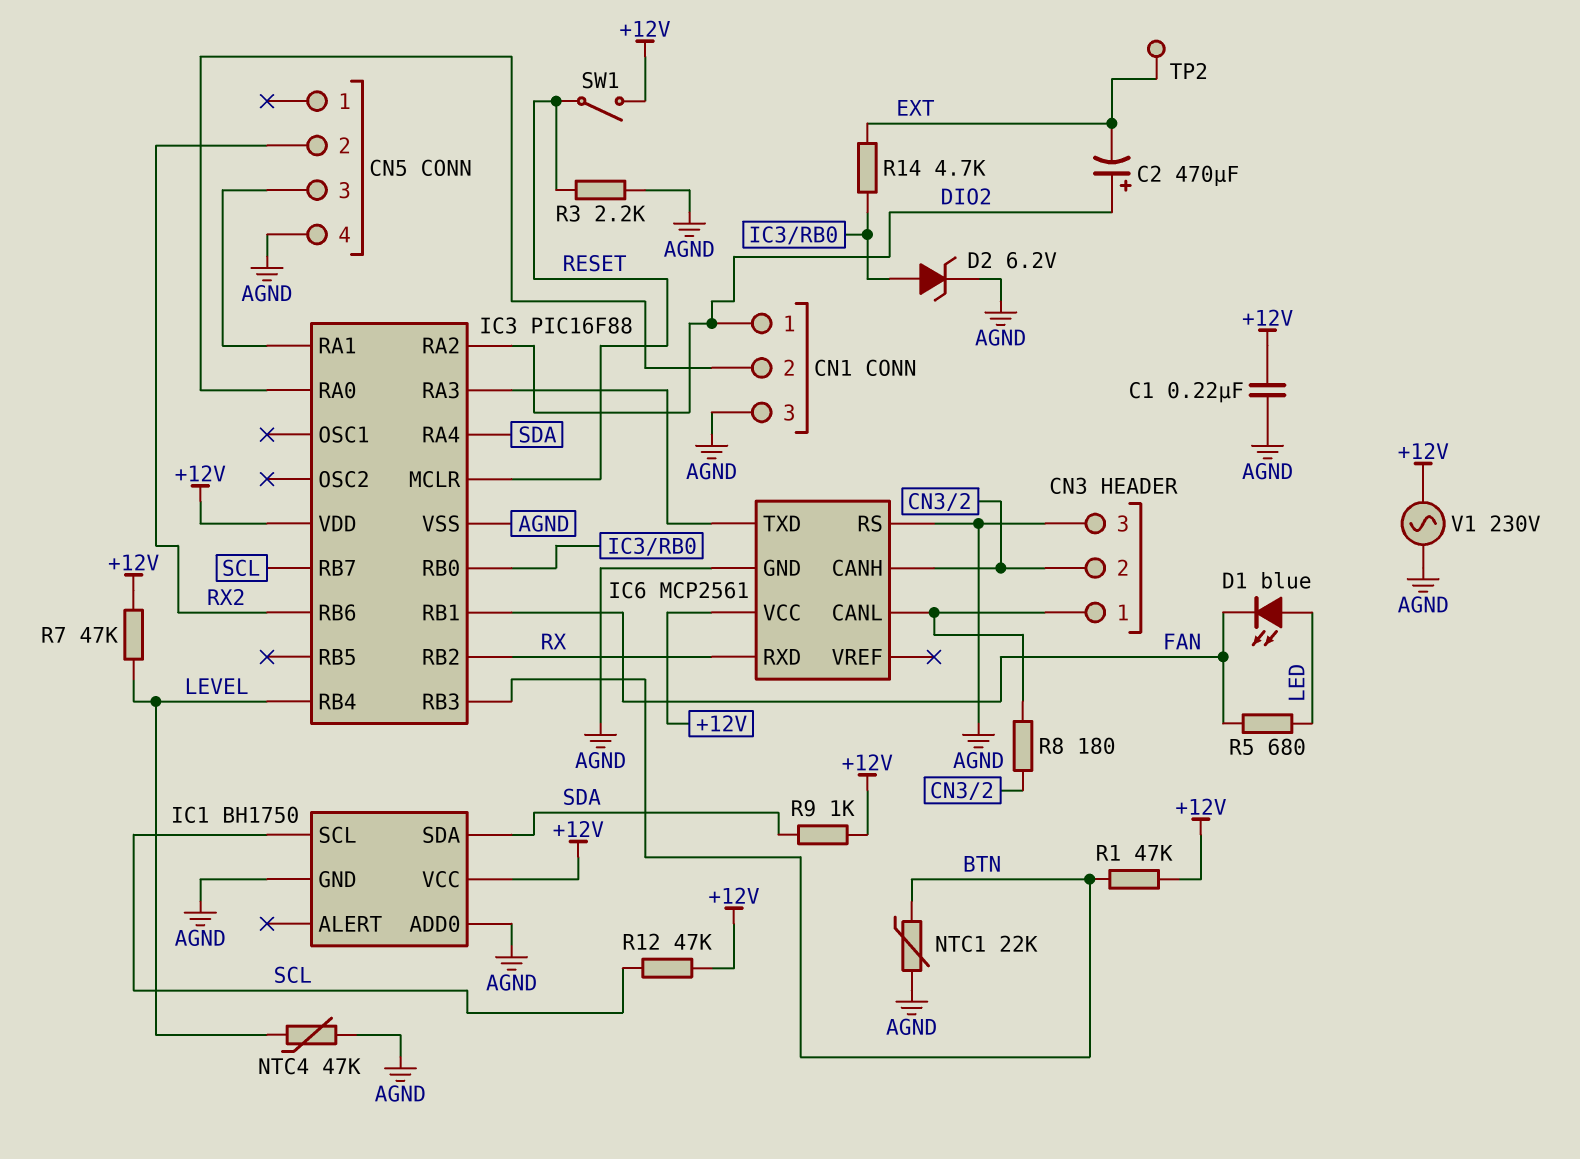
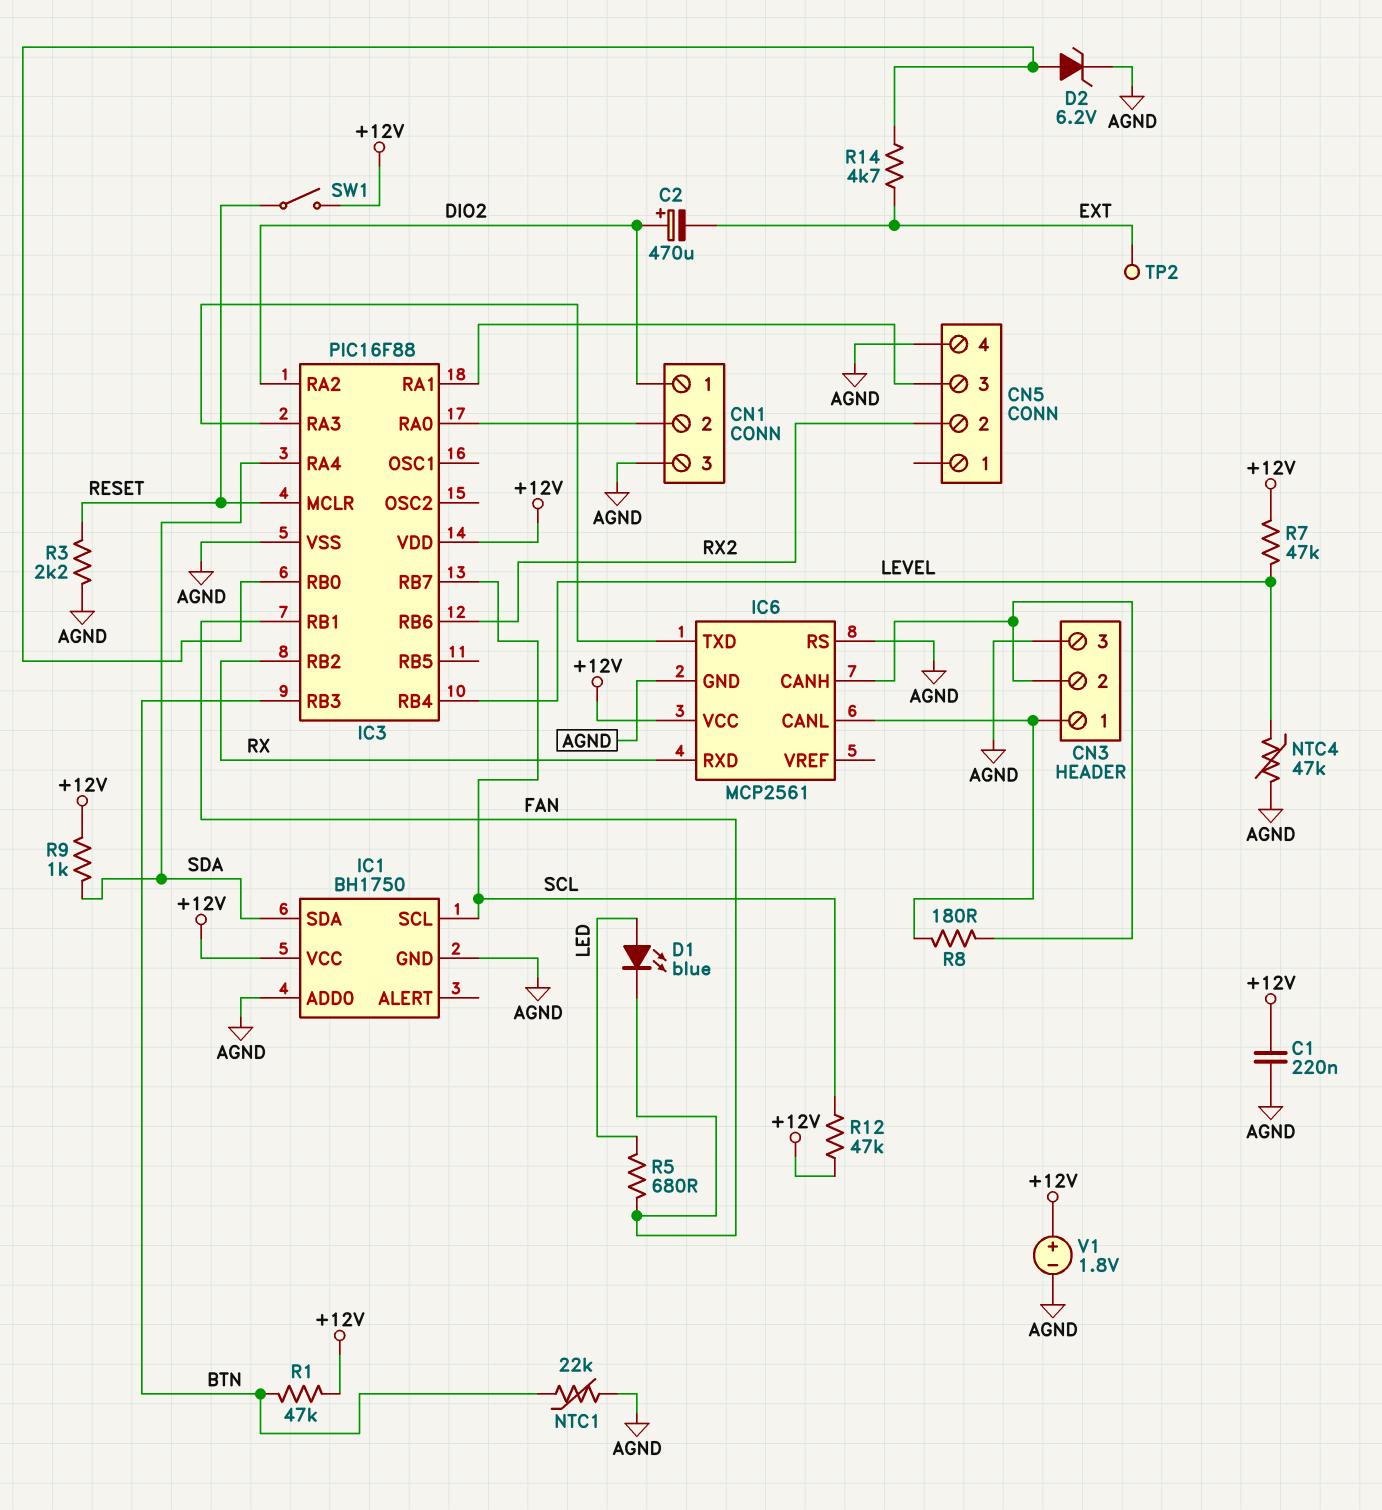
V1: AC 230V (+12V, AGND) -> 1.8V (plus +12V, minus AGND)

